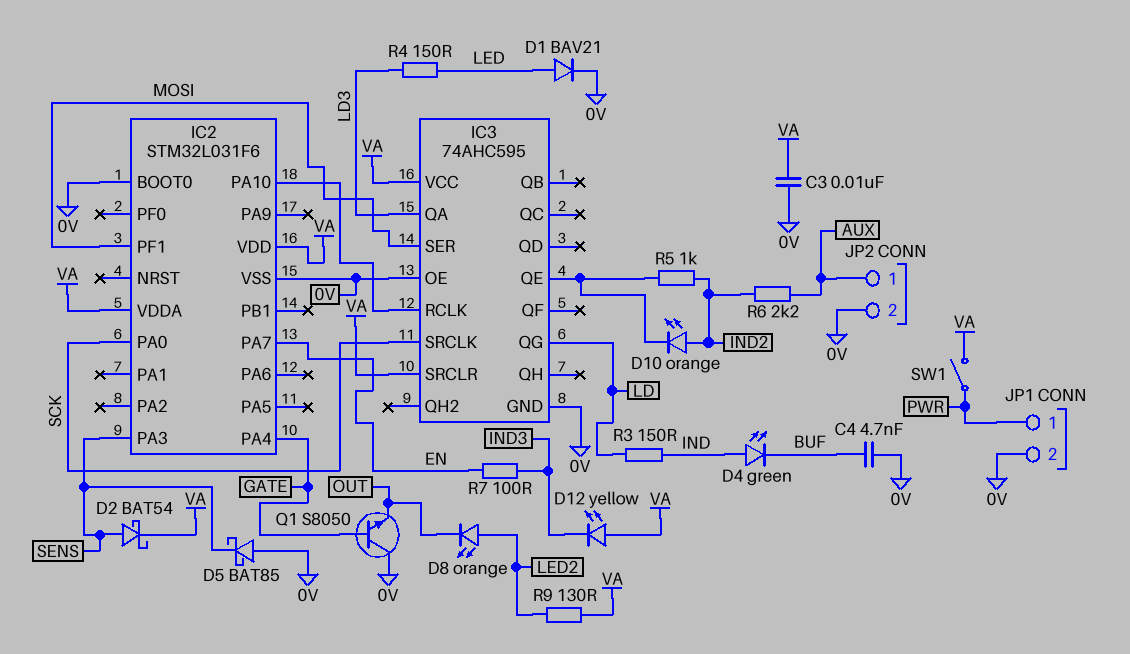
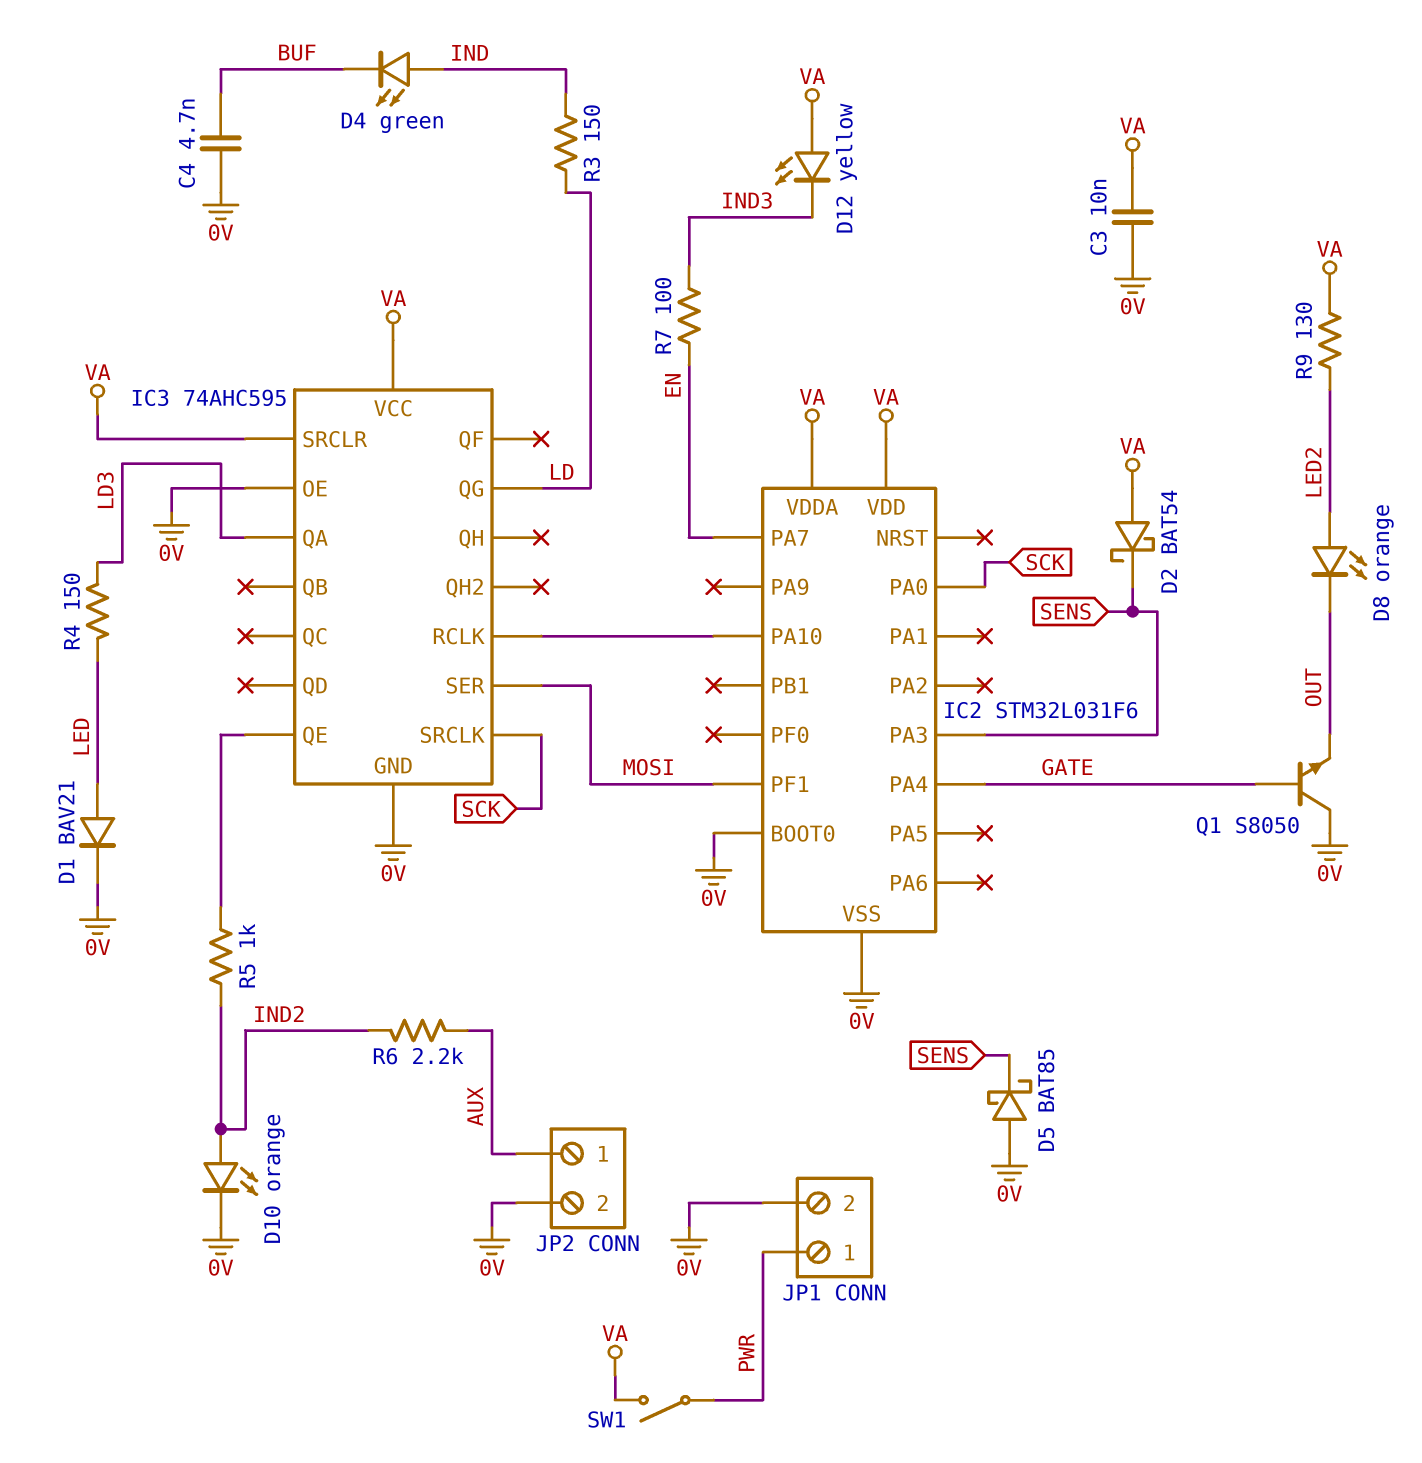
D2: schottky BAT54 (A SENS, K VA) -> schottky BAT54 (A VA, K SENS)
D10: LED orange (A IND2, K IC3/QE) -> LED orange (A IND2, K 0V)

